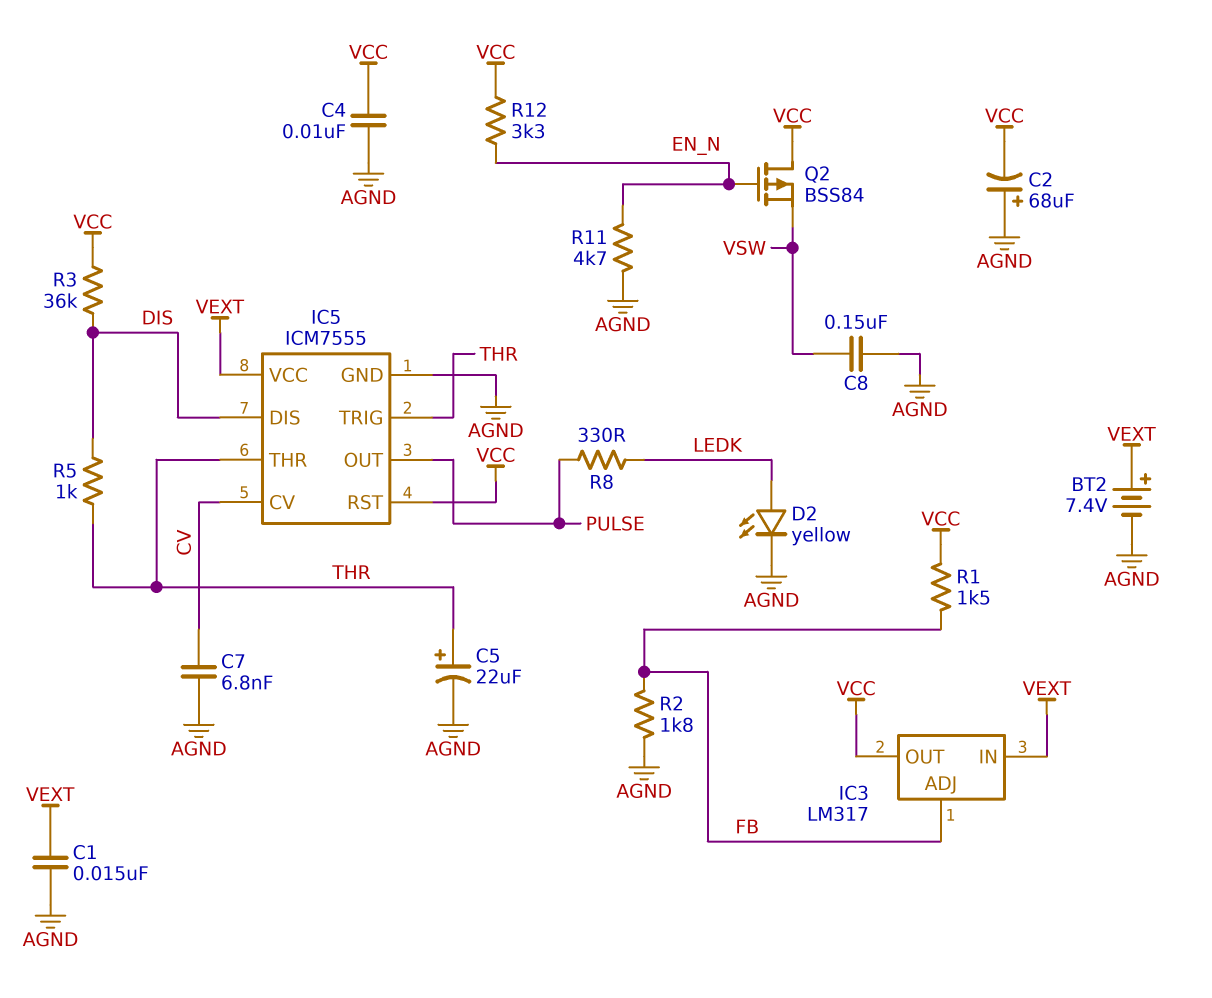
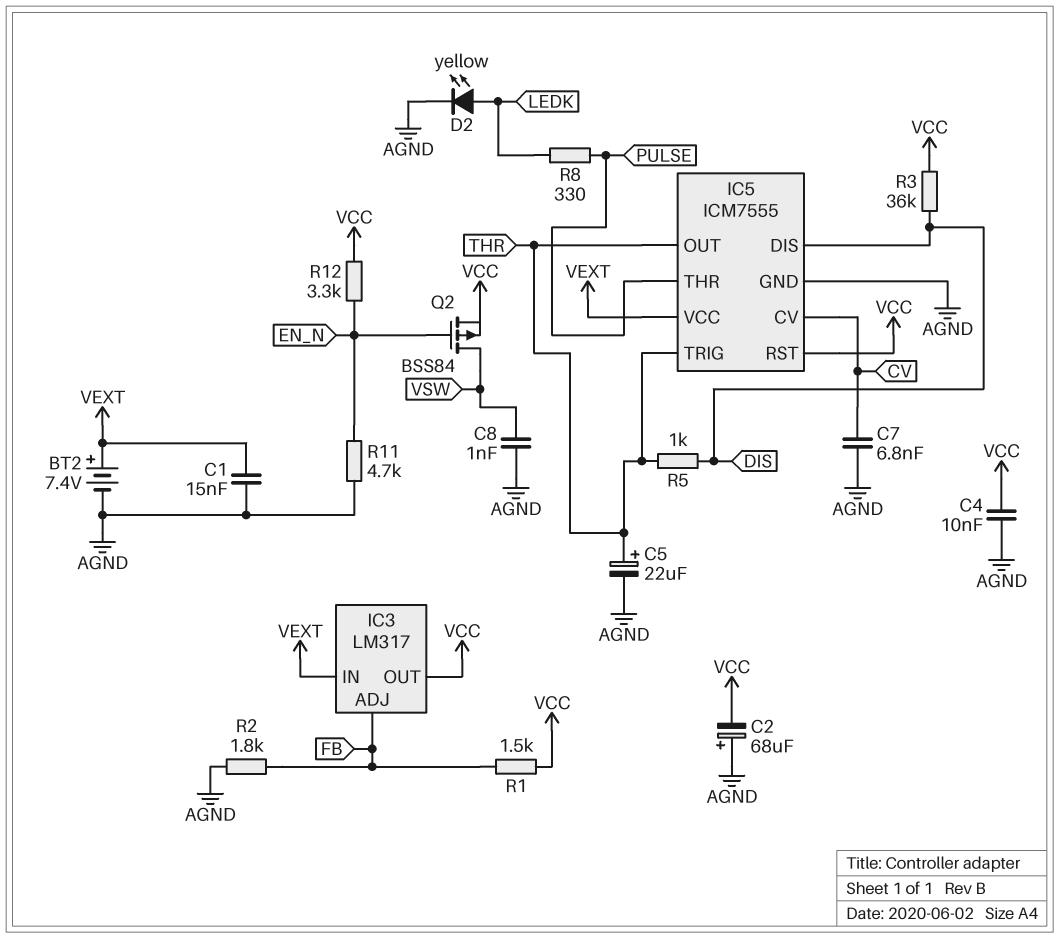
C8: 150nF (AGND, VSW) -> 1nF (AGND, VSW)
IC5 pin OUT: PULSE -> THR
IC5 pin THR: THR -> PULSE
Q2: PMOS BSS84 (G EN_N, D VCC, S VSW) -> PMOS BSS84 (G EN_N, D VSW, S VCC)

